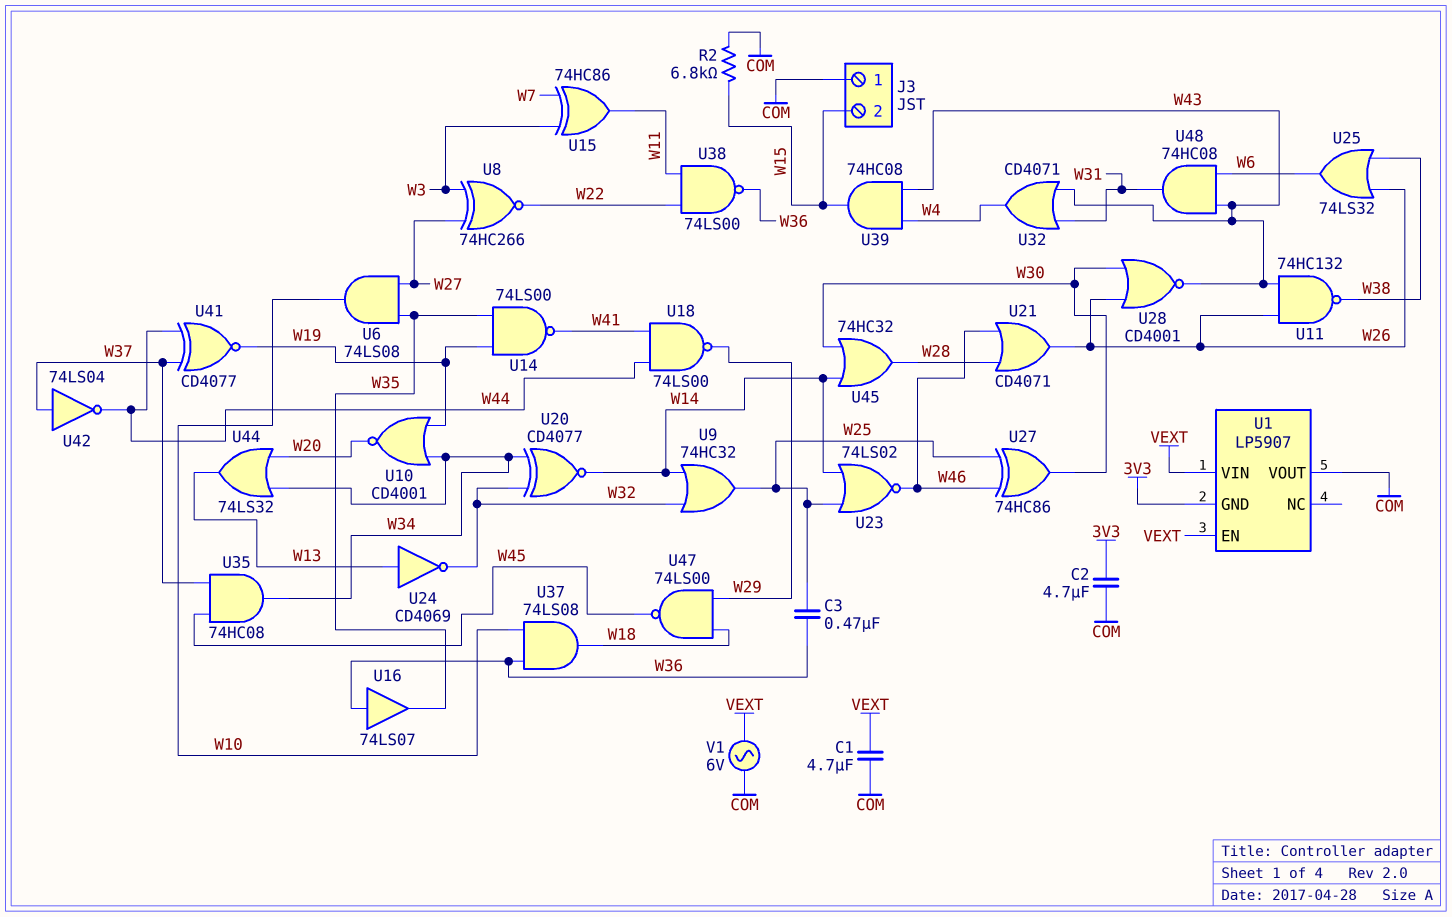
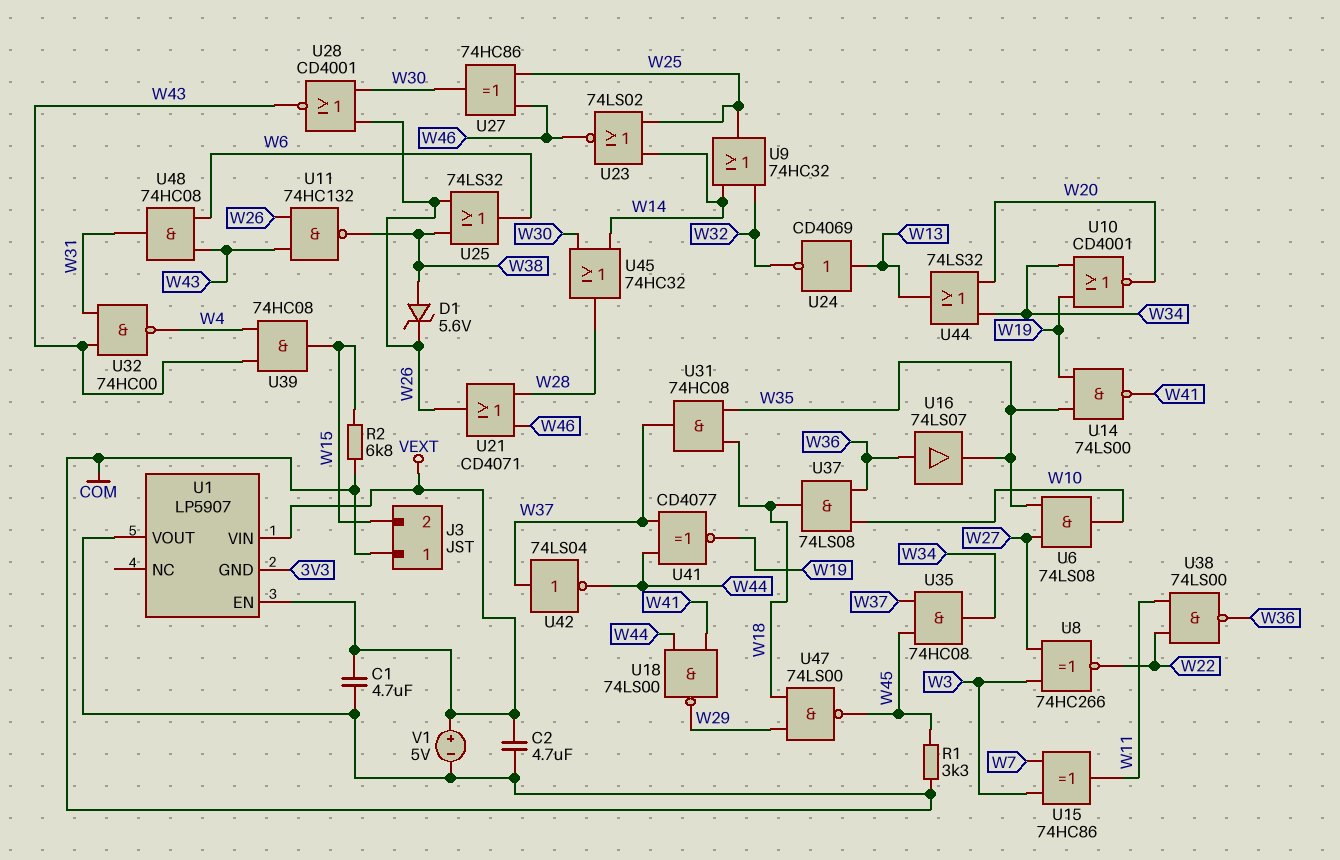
C2: 4.7uF (3V3, COM) -> 4.7uF (COM, VEXT)
C3: 470nF (W25, W36) -> none
D1: none -> zener 5.6V (A W38, K W26)
R1: none -> 3.3k (COM, W45)
U20: XNOR CD4077 (in W32, in W34, out W14) -> none
U31: none -> AND 74HC08 (in W18, in W35, out W37)
U32: OR CD4071 (in W31, in W43, out W4) -> NAND 74HC00 (in W31, in W43, out W4)
V1: AC 6V (COM, VEXT) -> 5V (plus VEXT, minus COM)

